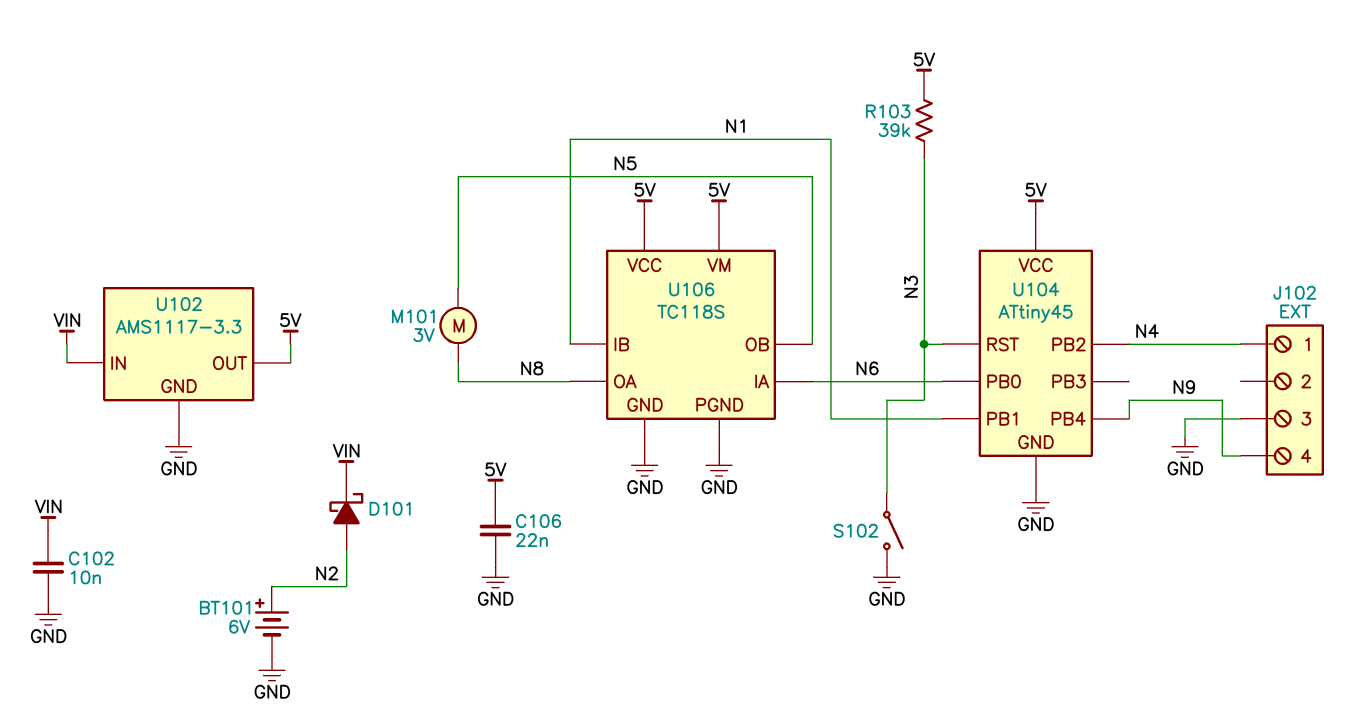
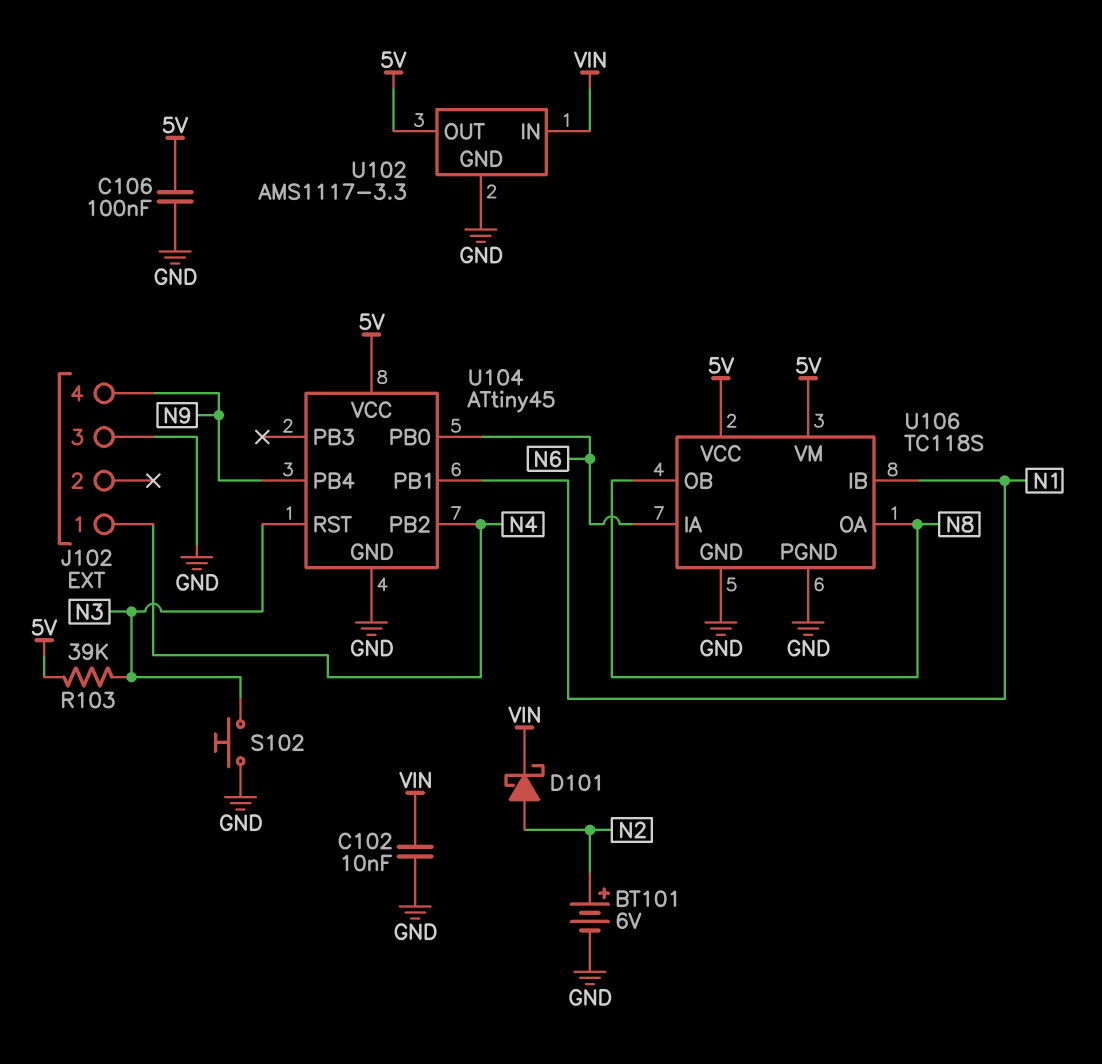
C106: 22nF (5V, GND) -> 100nF (5V, GND)
M101: motor 3V (N5, N8) -> none
S102: switch (GND, N3) -> button (GND, N3)
U106 pin OB: N5 -> N8

